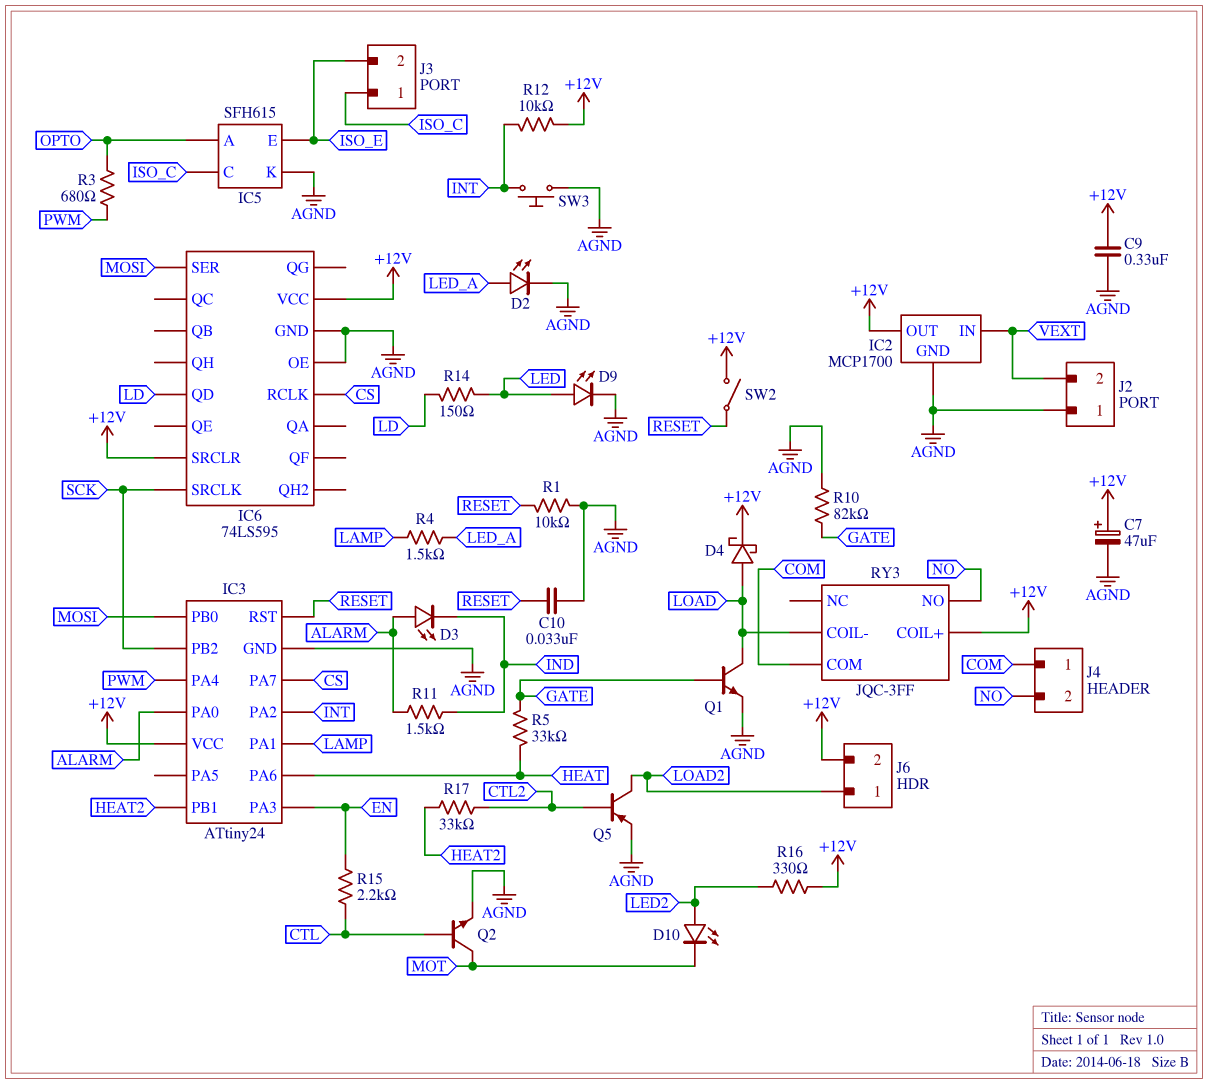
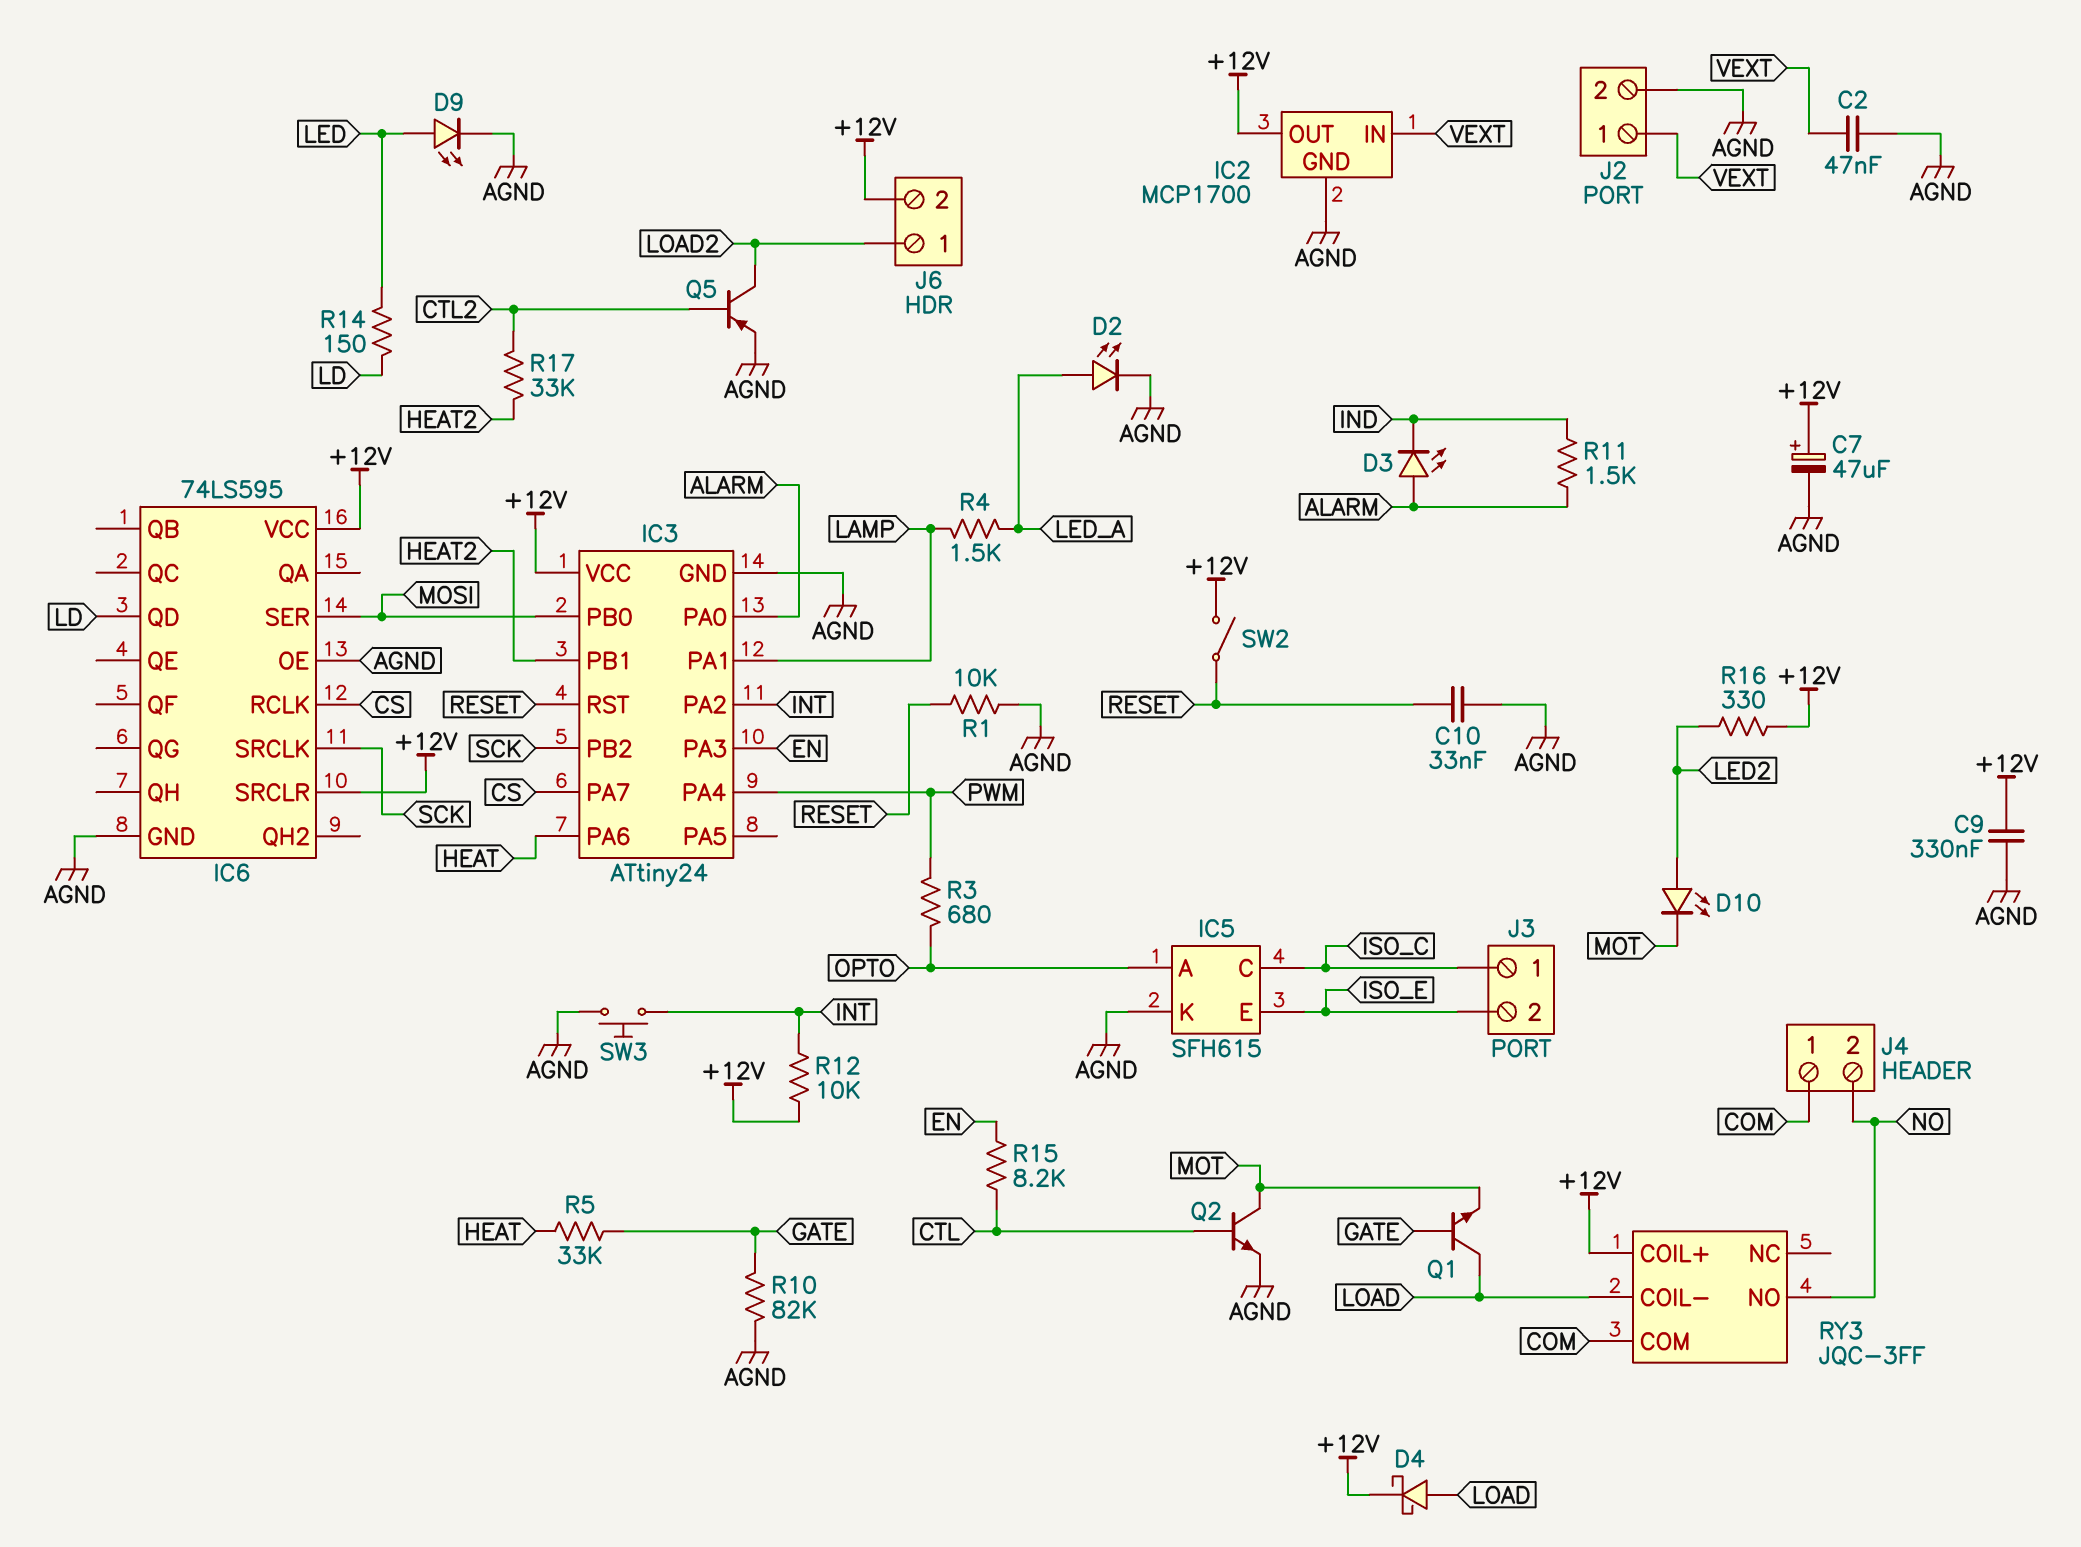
C2: none -> 47nF (AGND, VEXT)
J2 pin 1: AGND -> VEXT
J2 pin 2: VEXT -> AGND
Q1: NPN (B GATE, C LOAD, E AGND) -> NPN (B GATE, C LOAD, E MOT)
R15: 2.2k (CTL, EN) -> 8.2k (CTL, EN)

